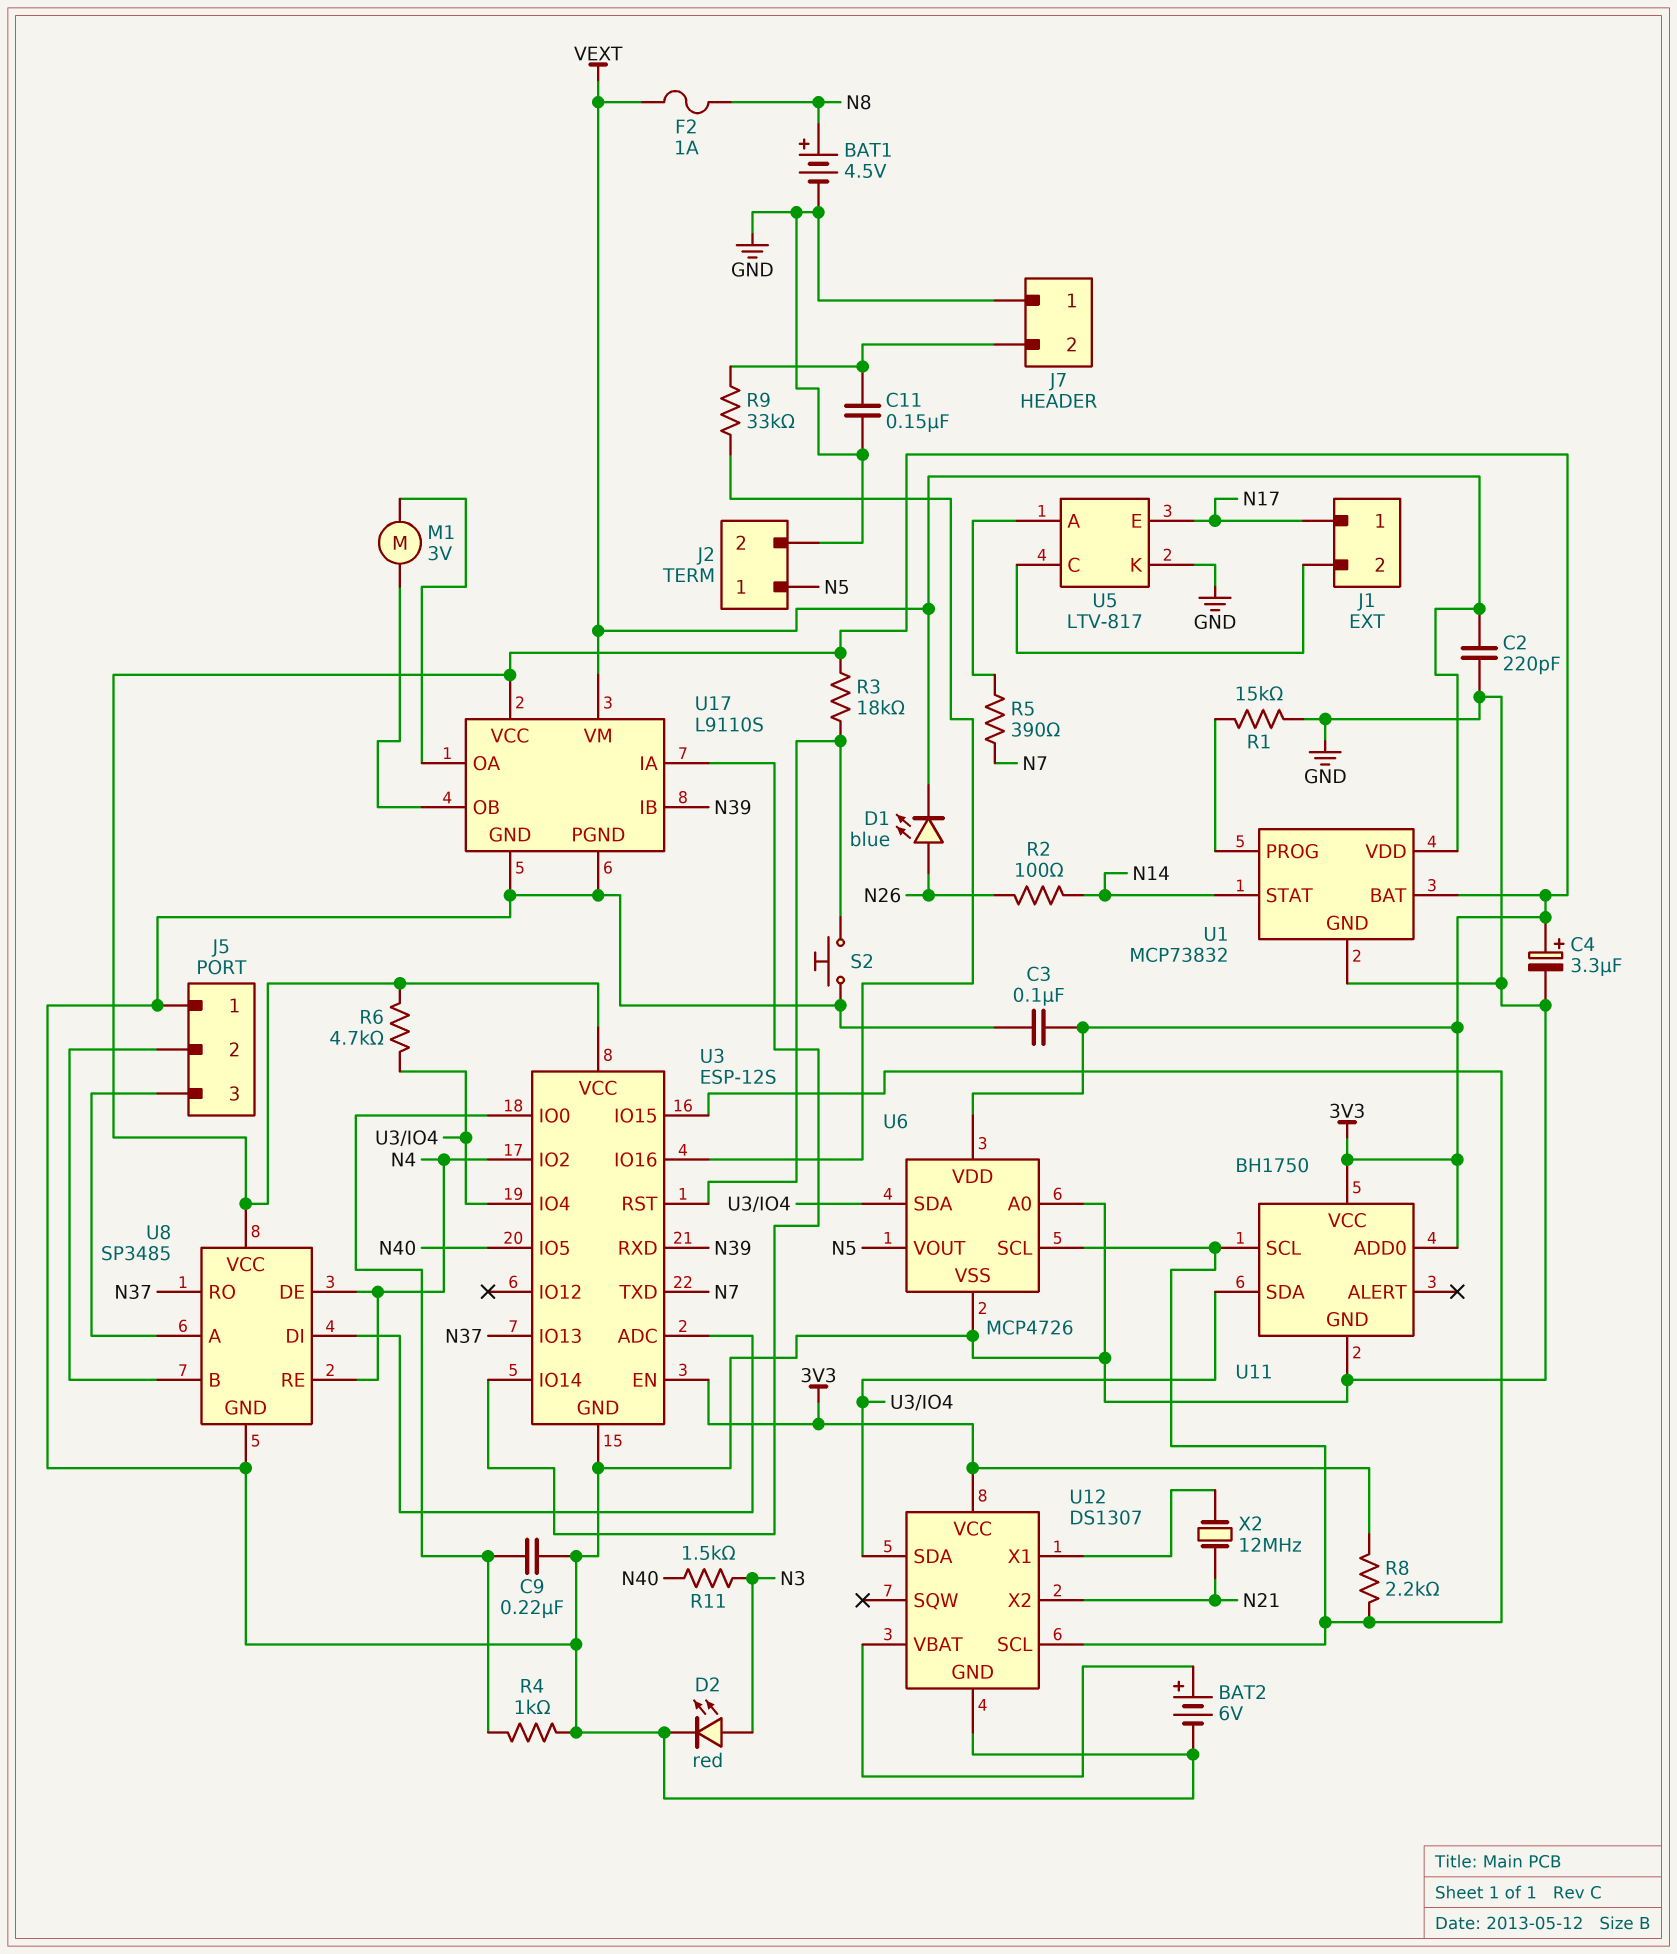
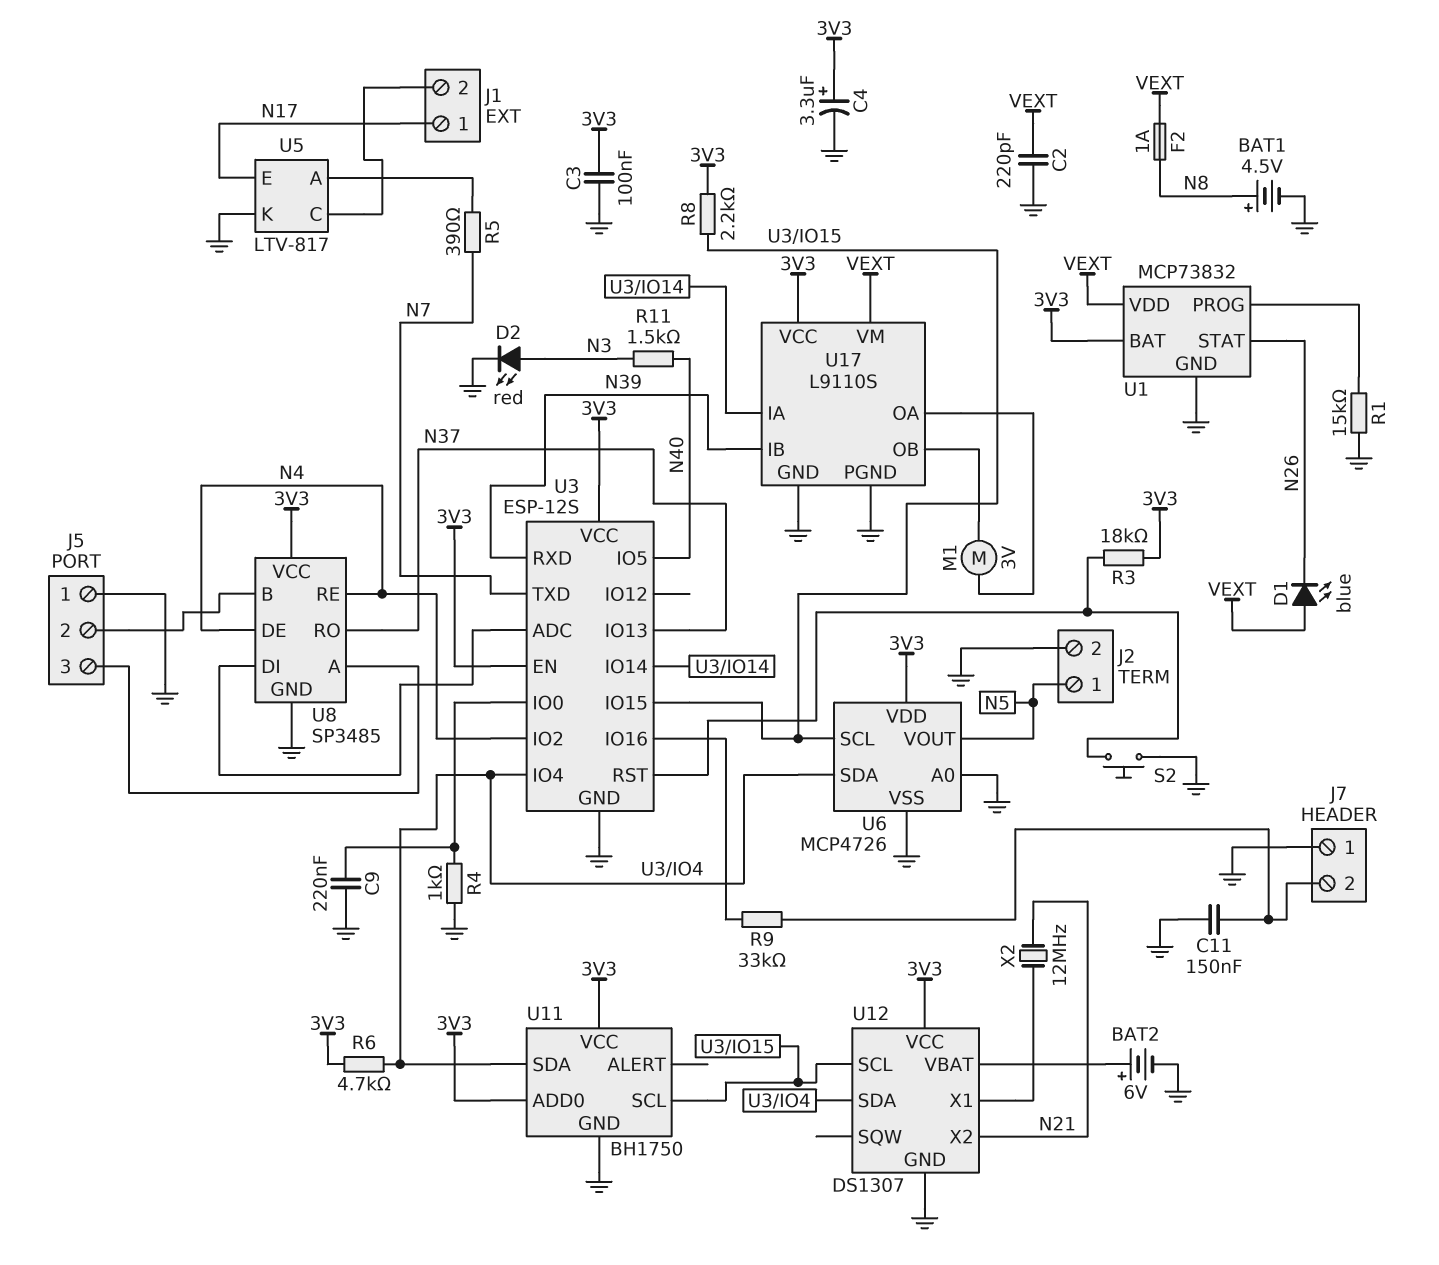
D1: LED blue (A N26, K VEXT) -> LED blue (A VEXT, K N26)
R2: 100 (N14, N26) -> none
U1 pin STAT: N14 -> N26

